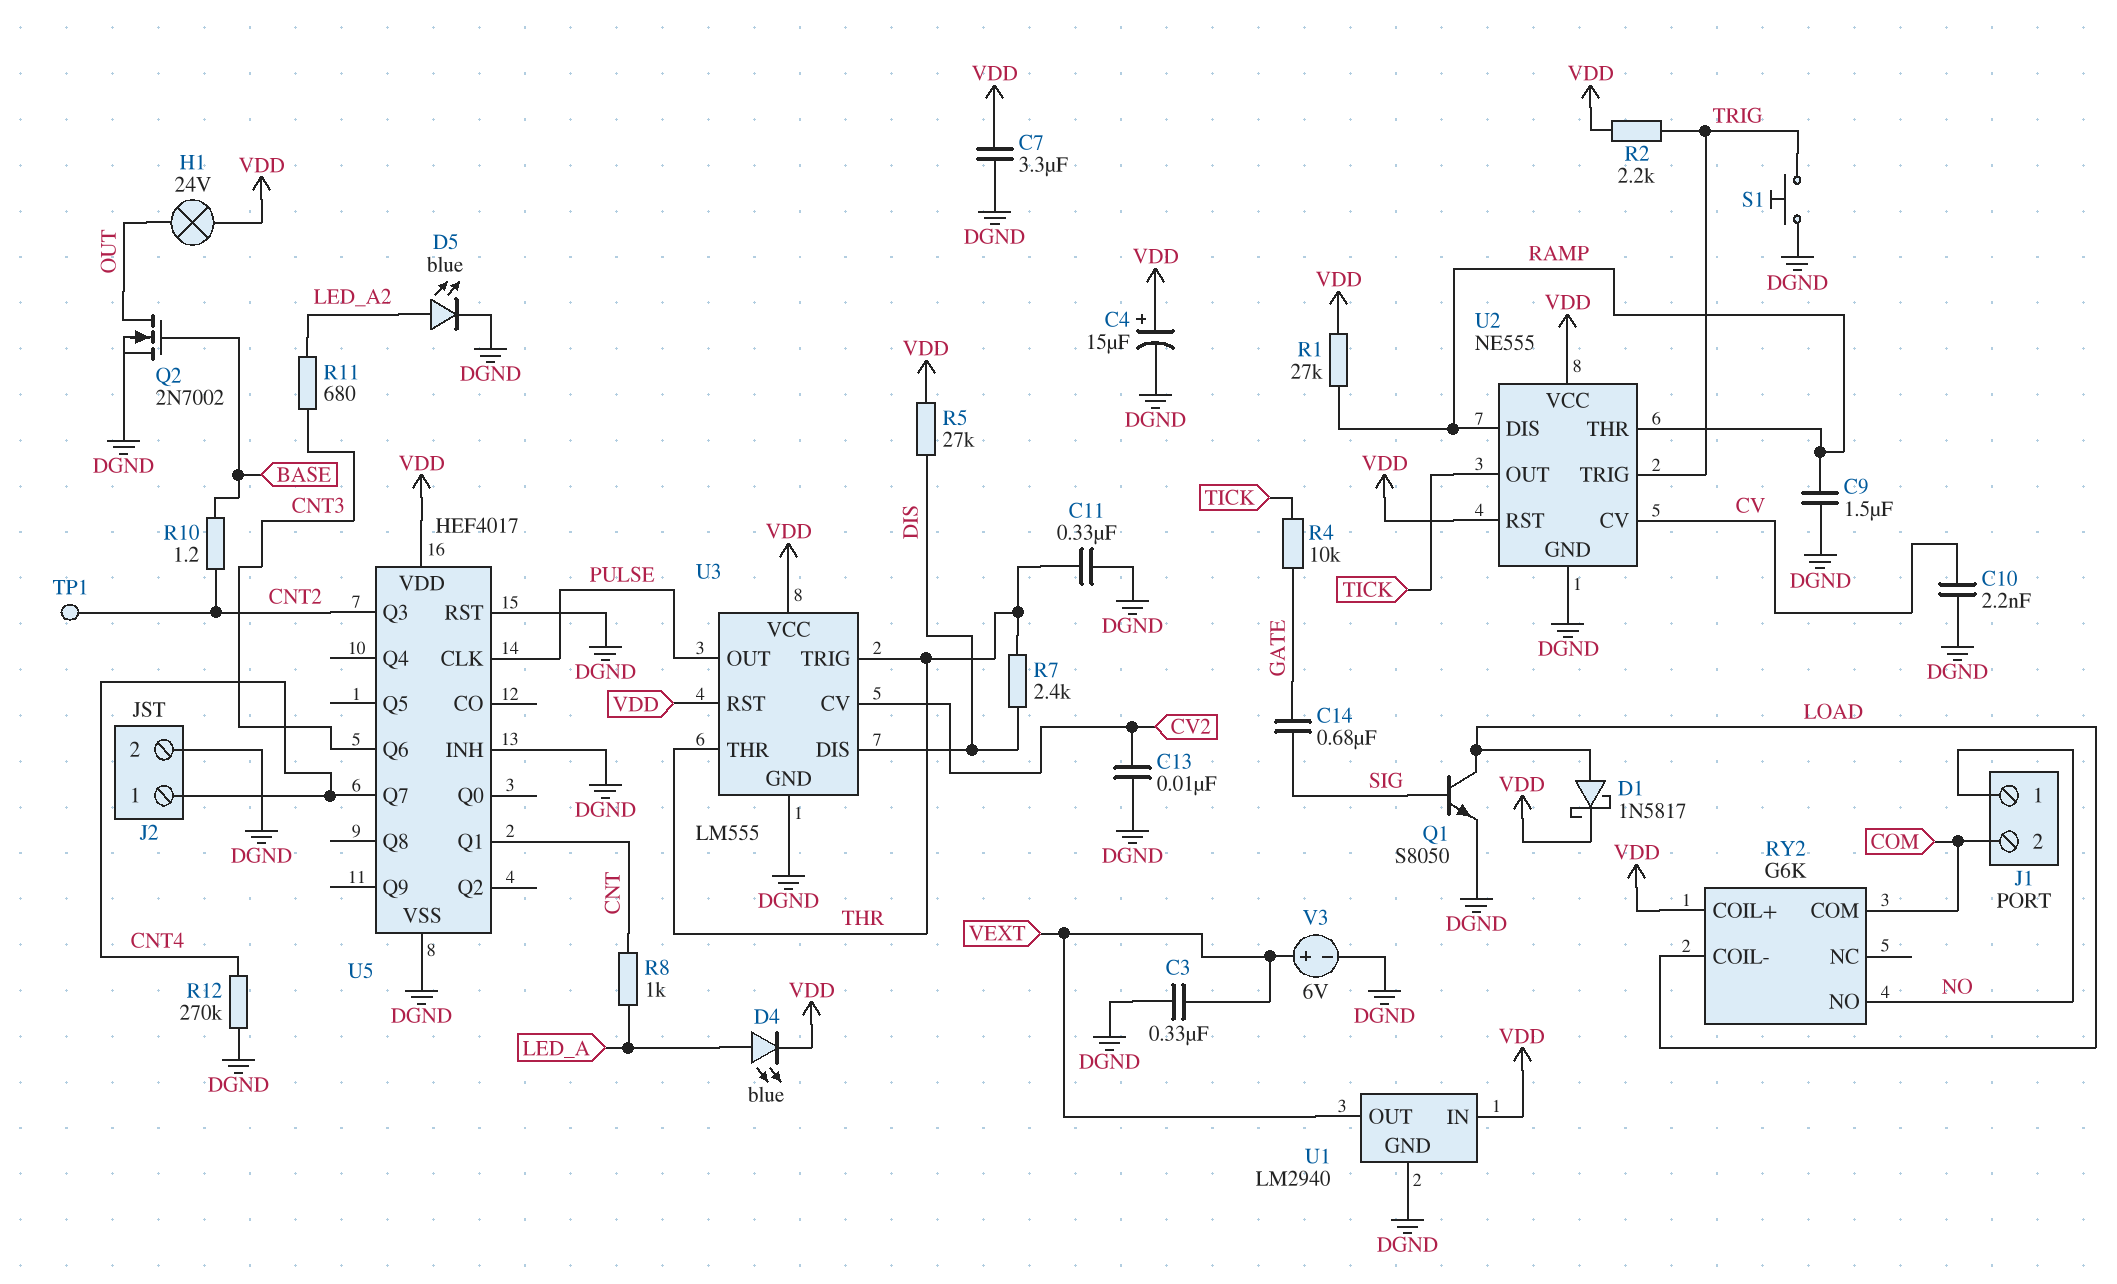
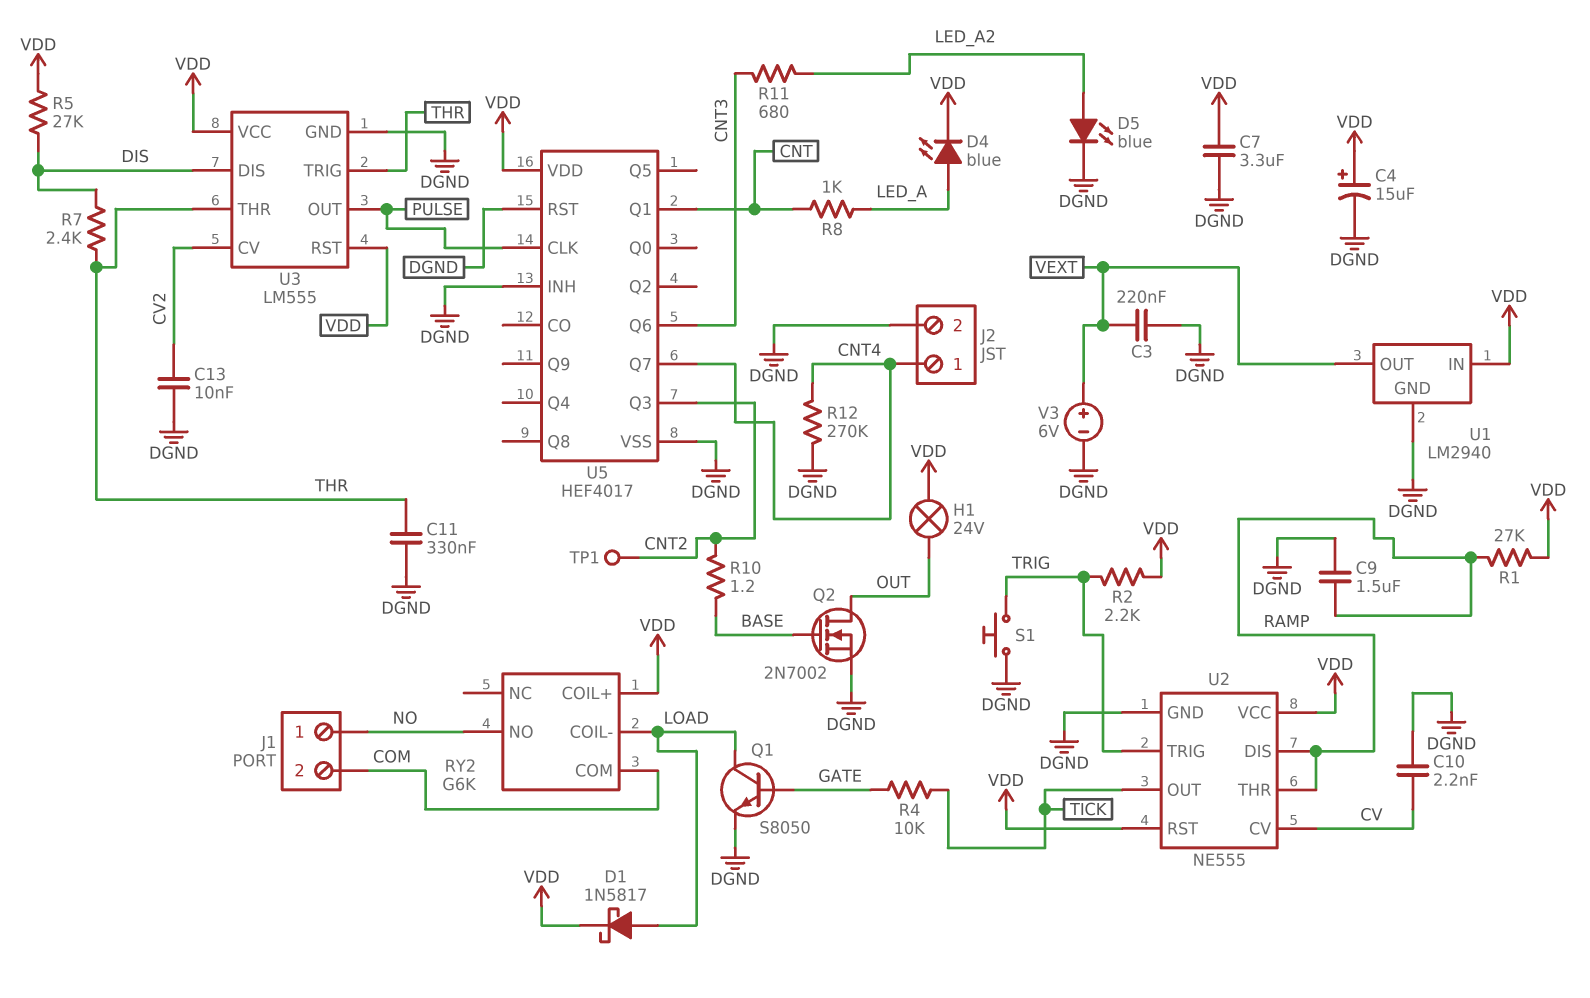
C3: 330nF (DGND, VEXT) -> 220nF (DGND, VEXT)
C14: 680nF (GATE, SIG) -> none
Q1: NPN S8050 (B SIG, C LOAD, E DGND) -> NPN S8050 (B GATE, C LOAD, E DGND)

